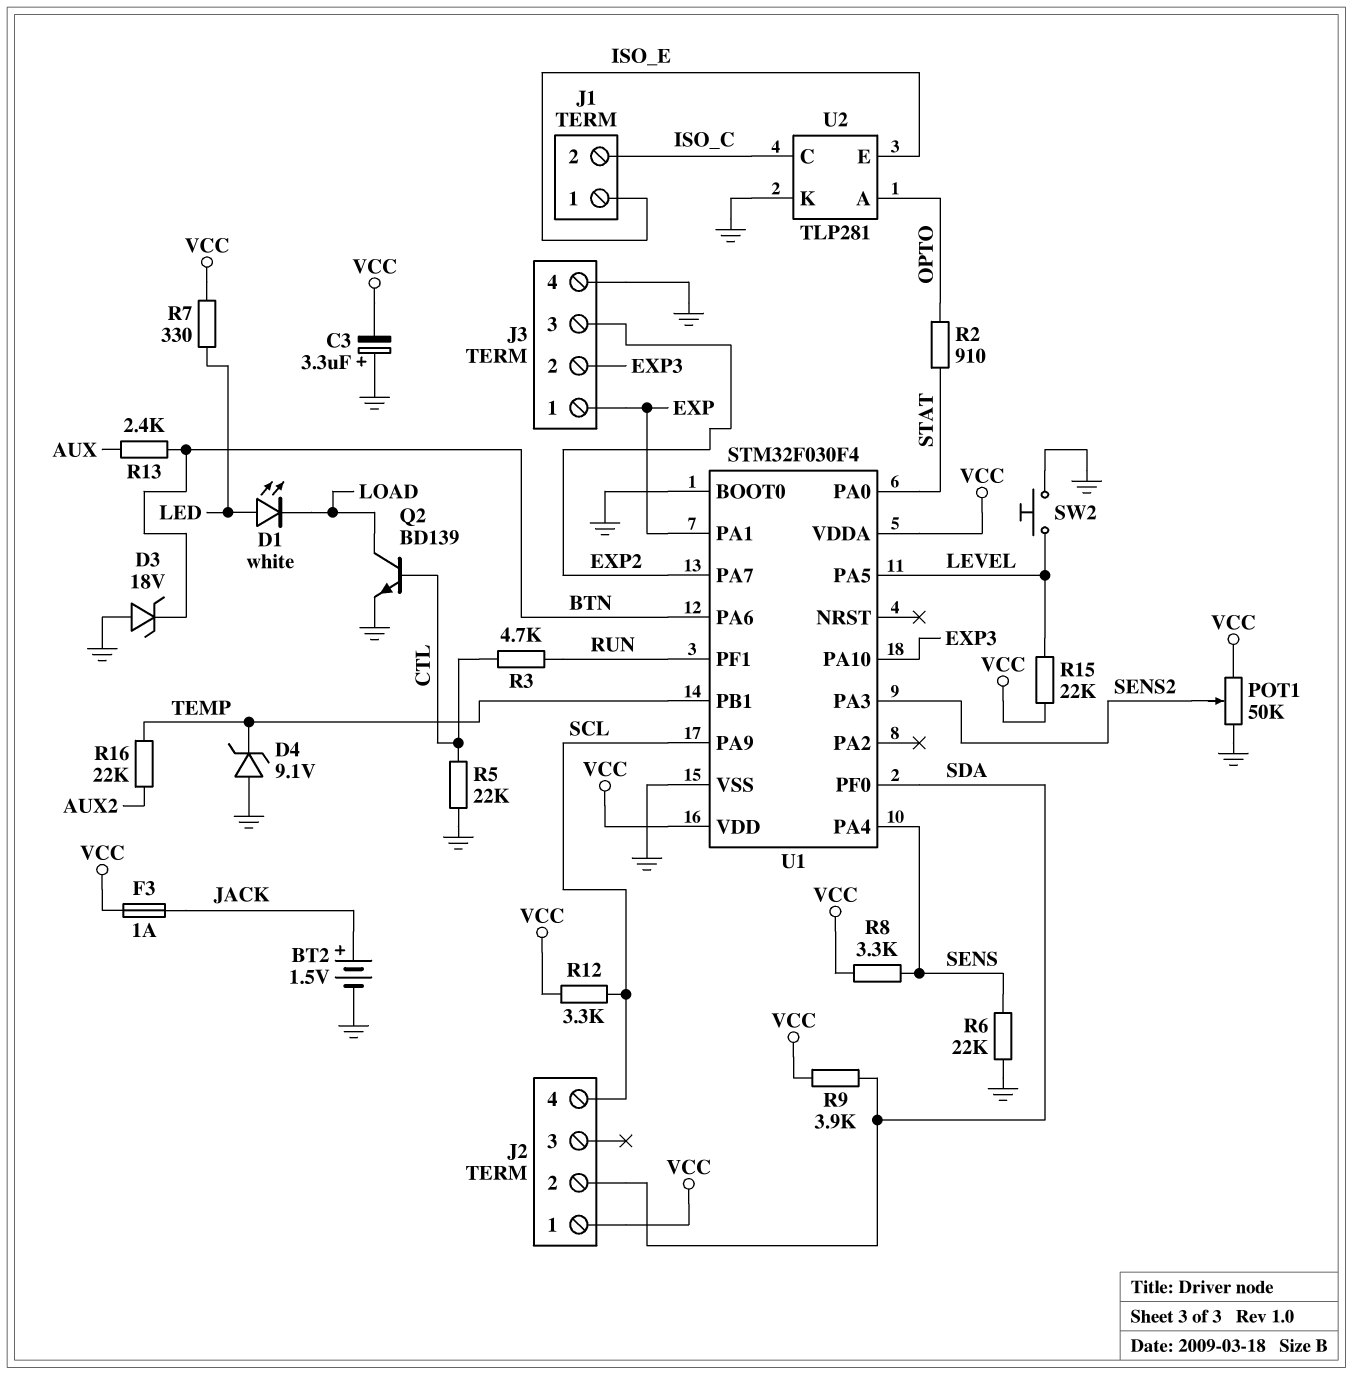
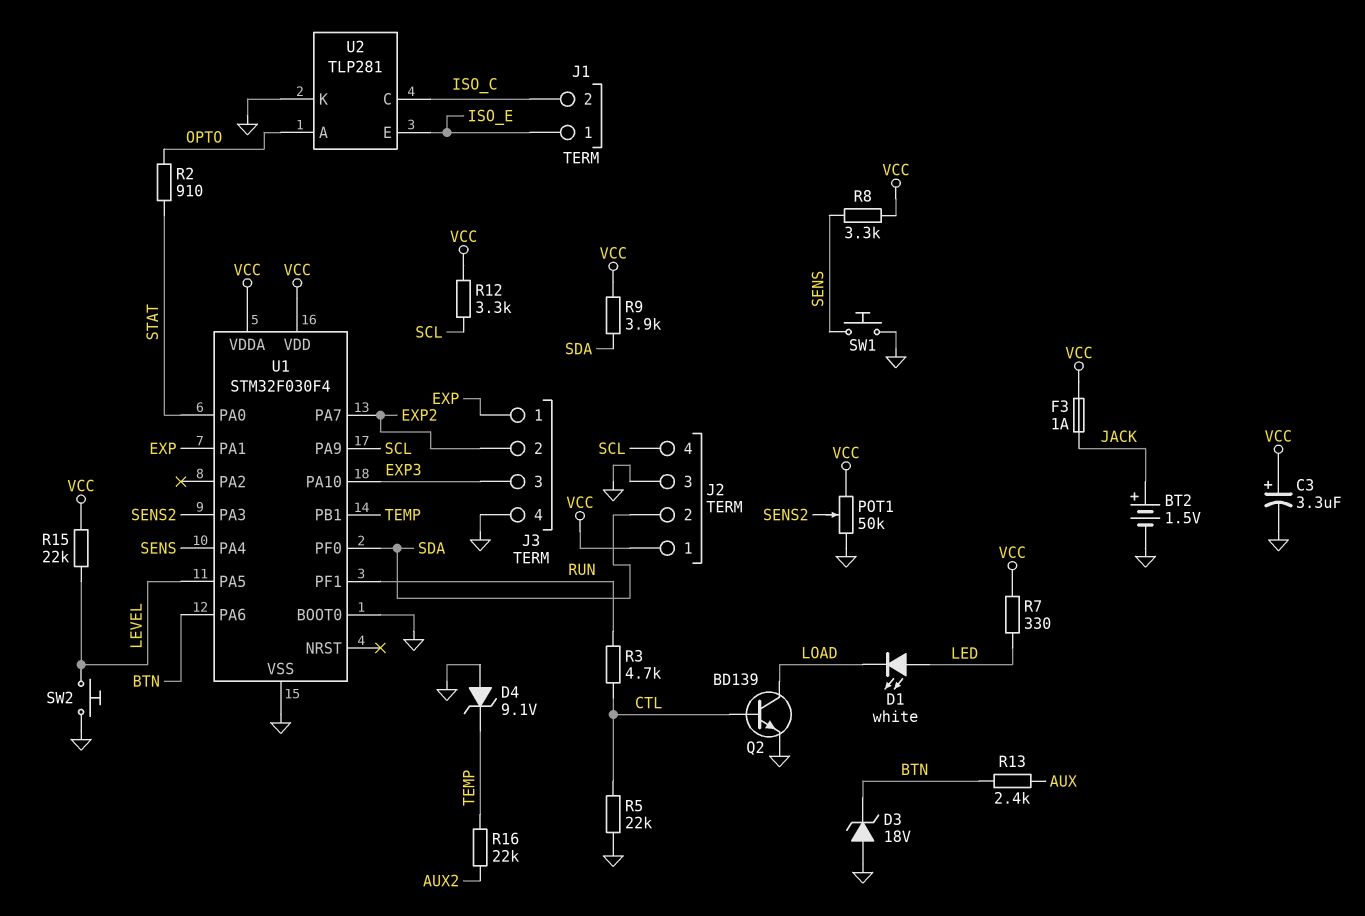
C3: 3.3uF (plus GND, minus VCC) -> 3.3uF (plus VCC, minus GND)
J2 pin 3: none -> GND
J3 pin 2: EXP3 -> EXP2
J3 pin 3: EXP2 -> EXP3
R6: 22k (GND, SENS) -> none
SW1: none -> button (GND, SENS)

